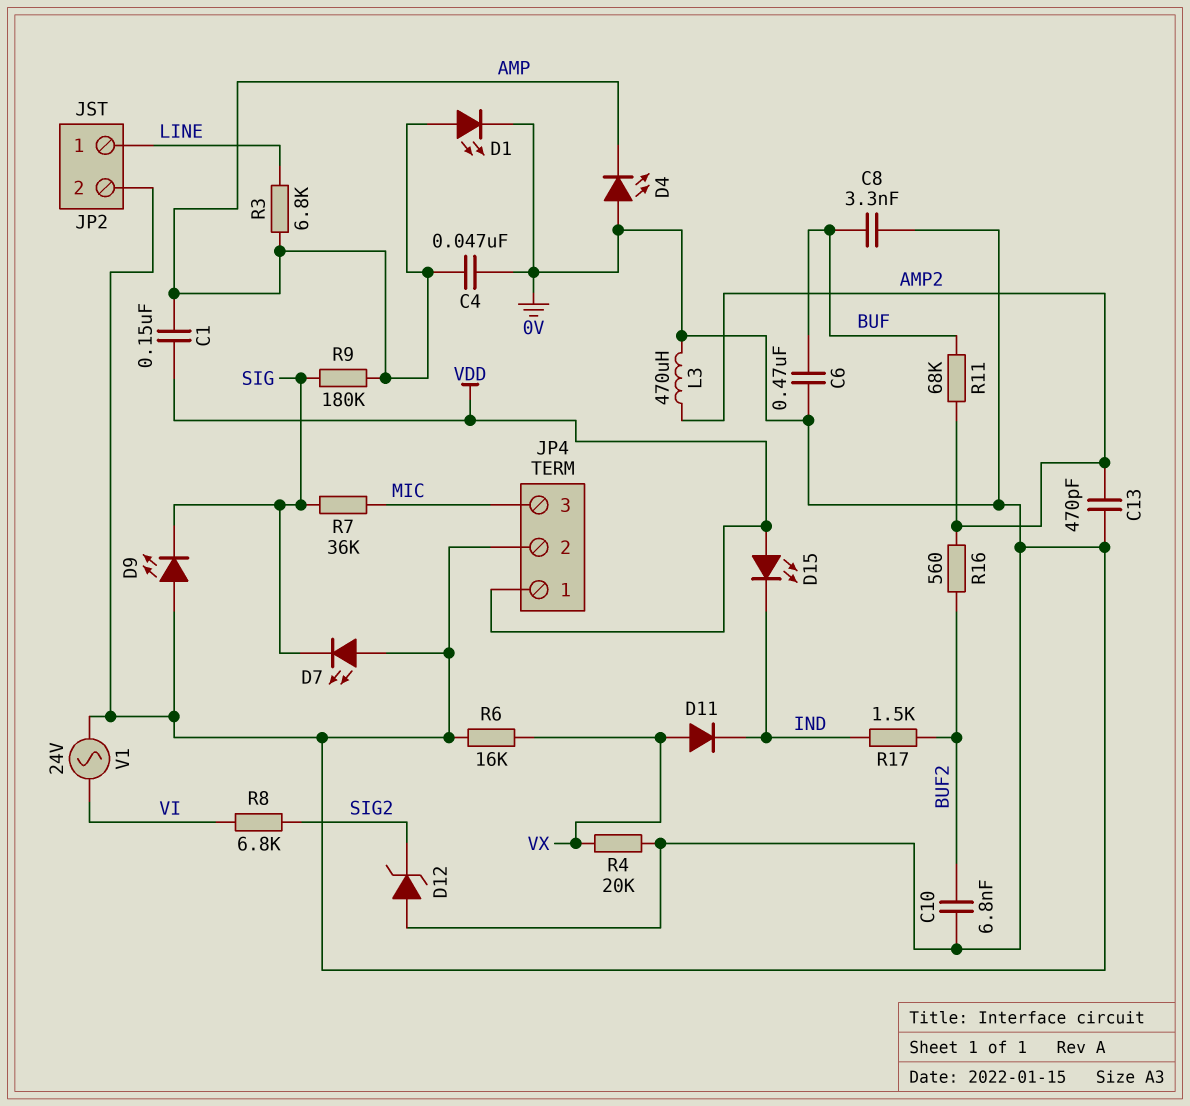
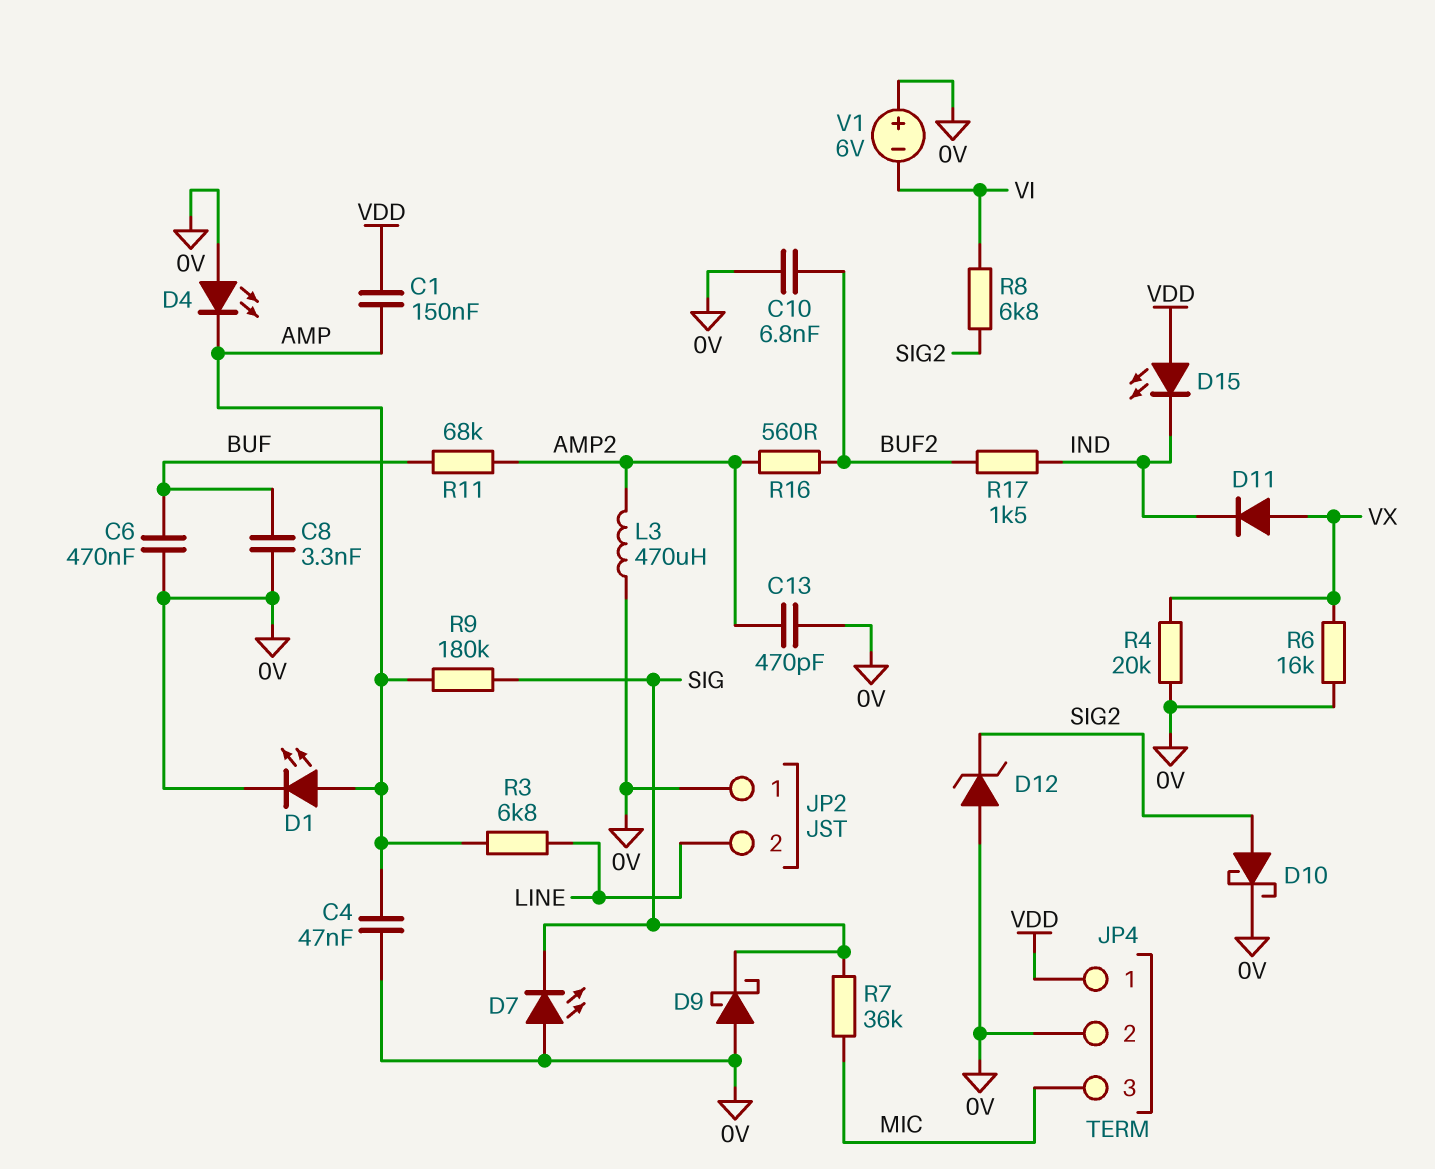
D9: LED (A 0V, K SIG) -> schottky (A 0V, K SIG)
D10: none -> schottky (A SIG2, K 0V)
JP2 pin 1: LINE -> 0V
JP2 pin 2: 0V -> LINE
V1: AC 24V (0V, VI) -> 6V (plus 0V, minus VI)

